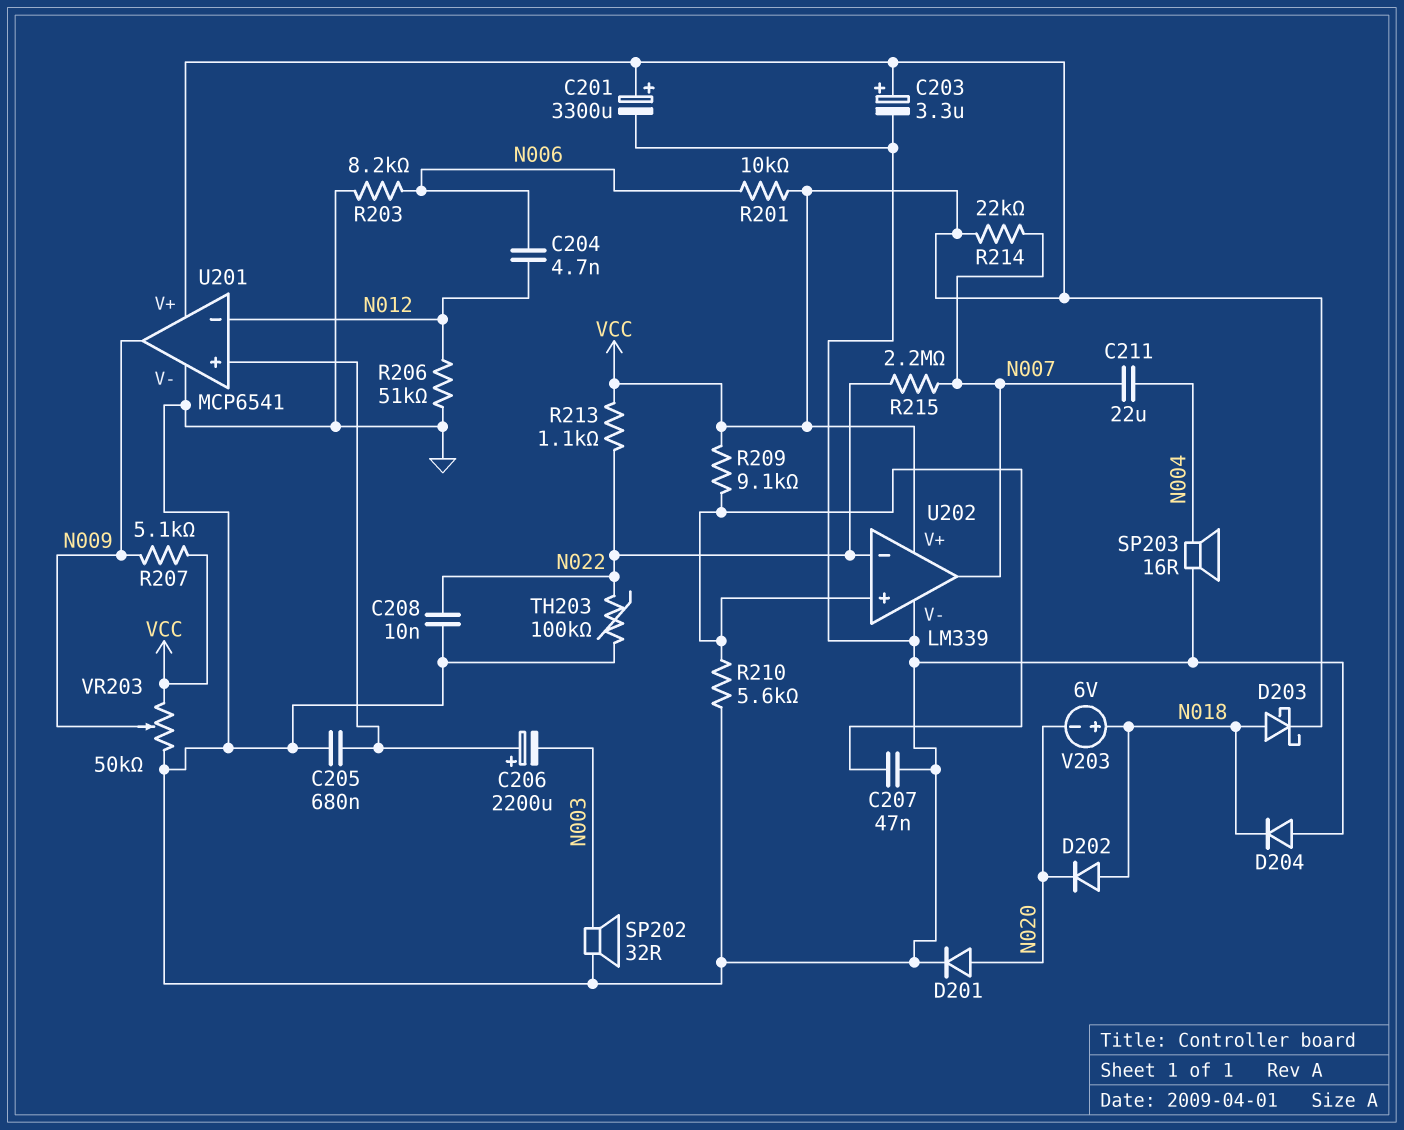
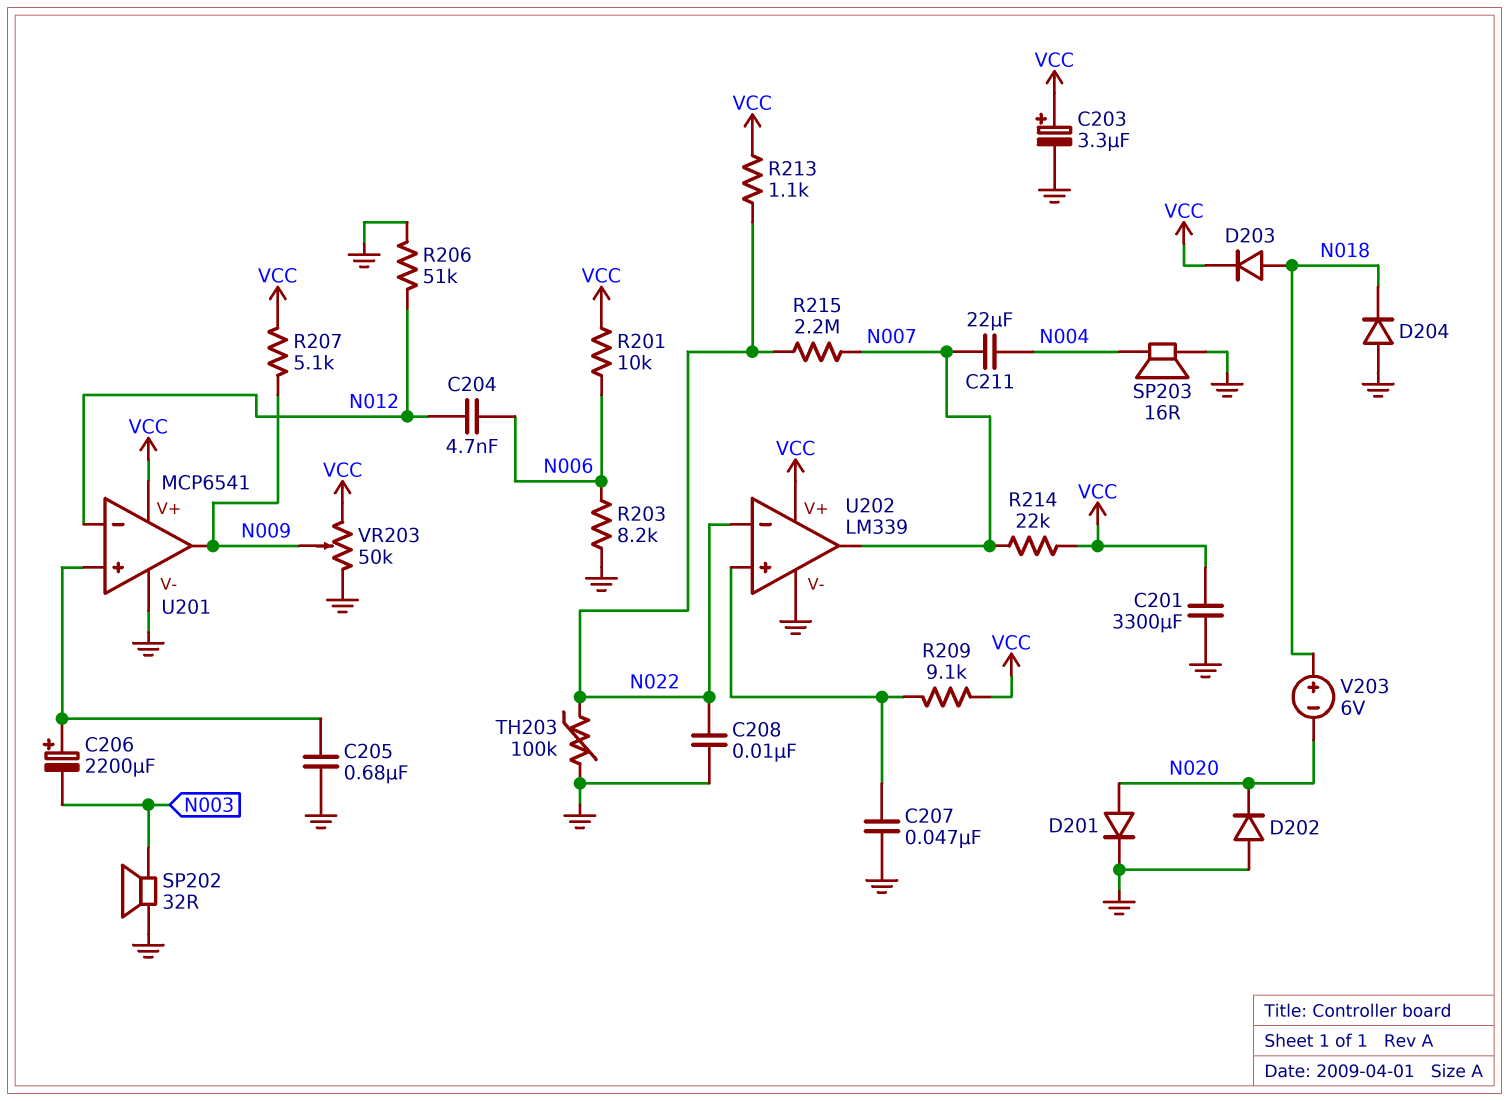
C201: 3300uF (plus VCC, minus GND) -> 3300uF (GND, VCC)
D202: diode (A N018, K N020) -> diode (A GND, K N020)
D203: schottky (A N018, K VCC) -> diode (A N018, K VCC)
R210: 5.6k (GND, U202/in+) -> none

